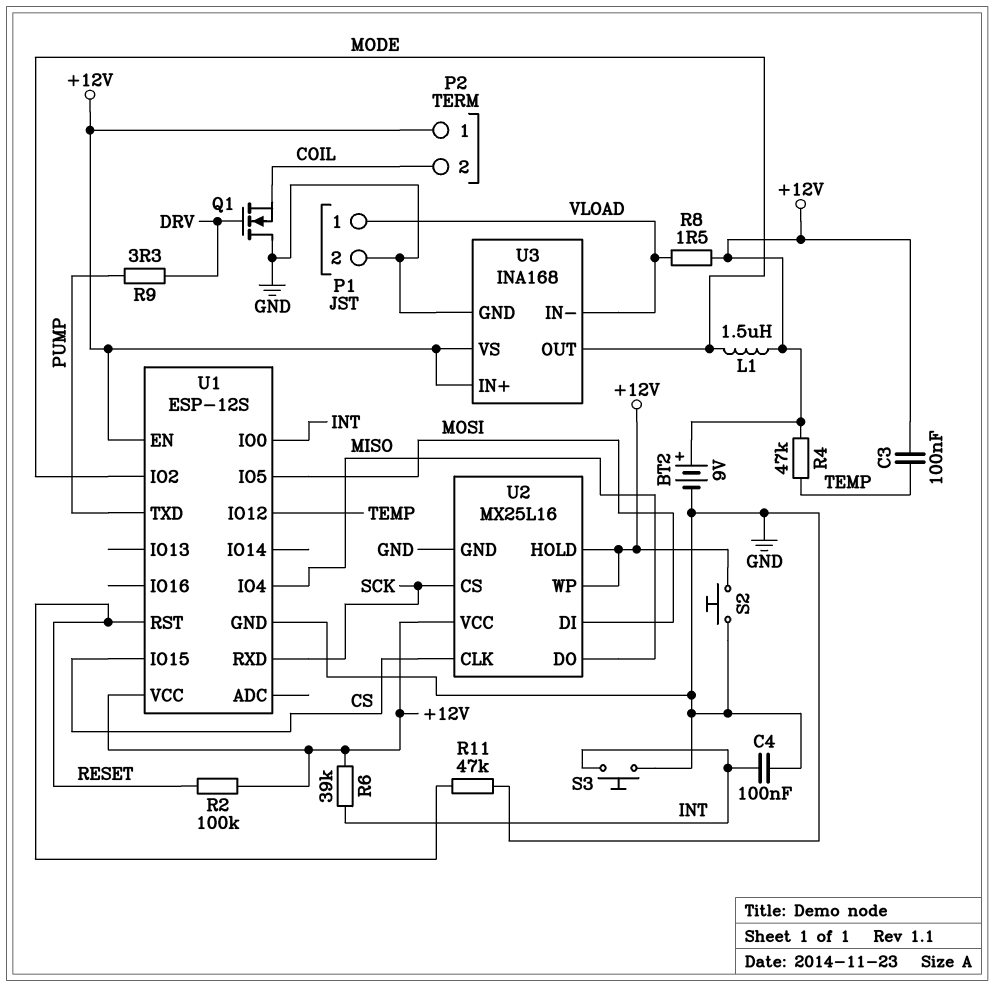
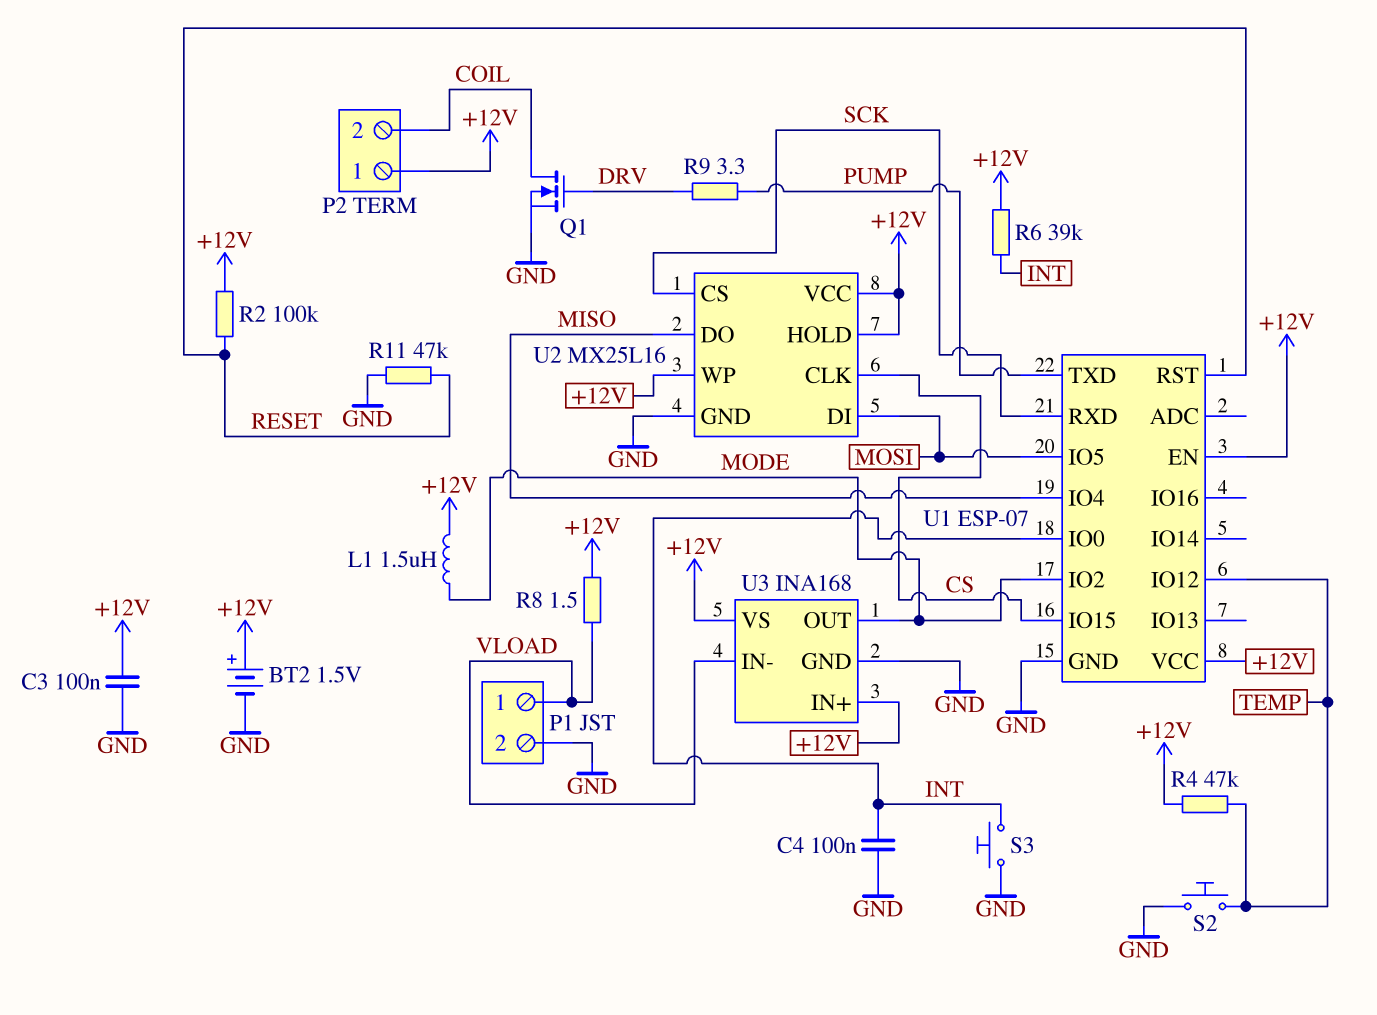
BT2: 9V (plus +12V, minus GND) -> 1.5V (plus +12V, minus GND)
C3: 100nF (+12V, TEMP) -> 100nF (+12V, GND)
Q1: NMOS (G DRV, D GND, S COIL) -> NMOS (G DRV, D COIL, S GND)
S2: button (+12V, GND) -> button (GND, TEMP)
U1: ESP-12S -> ESP-07

